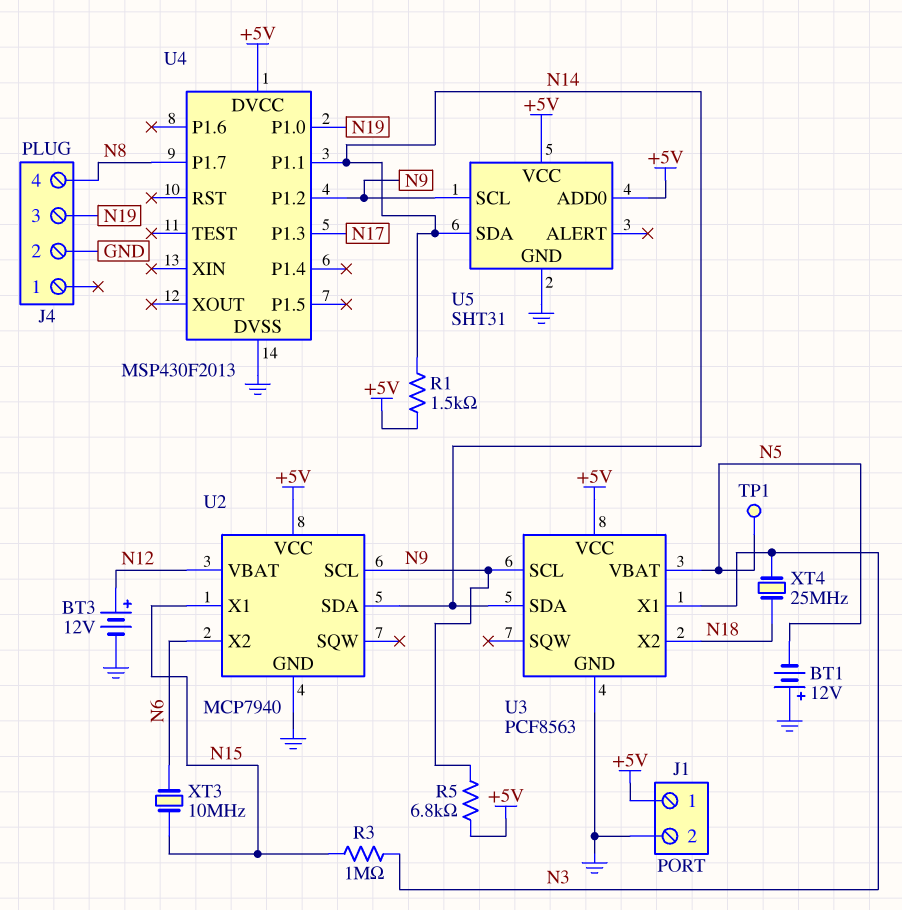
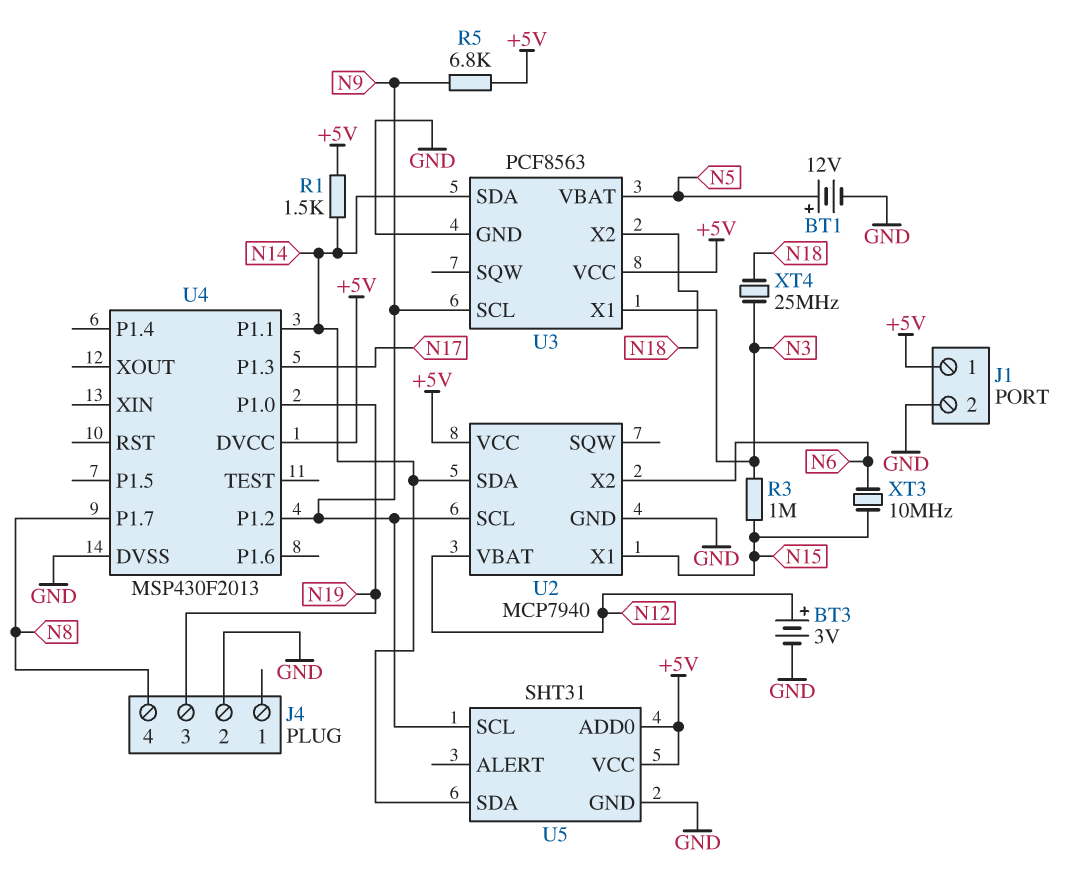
BT1: 12V (plus GND, minus N5) -> 12V (plus N5, minus GND)
BT3: 12V (plus N12, minus GND) -> 3V (plus N12, minus GND)
TP1: test point (N5) -> none

